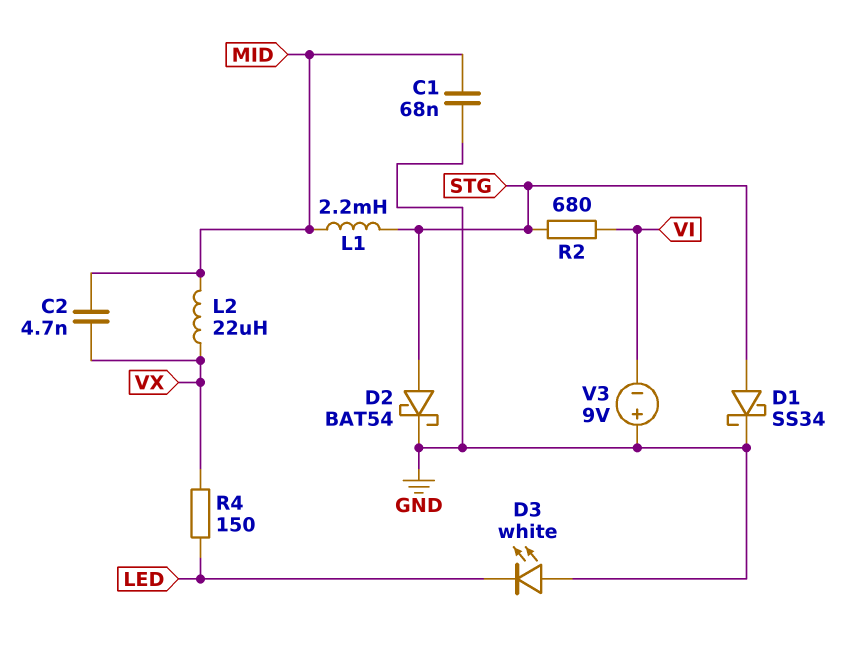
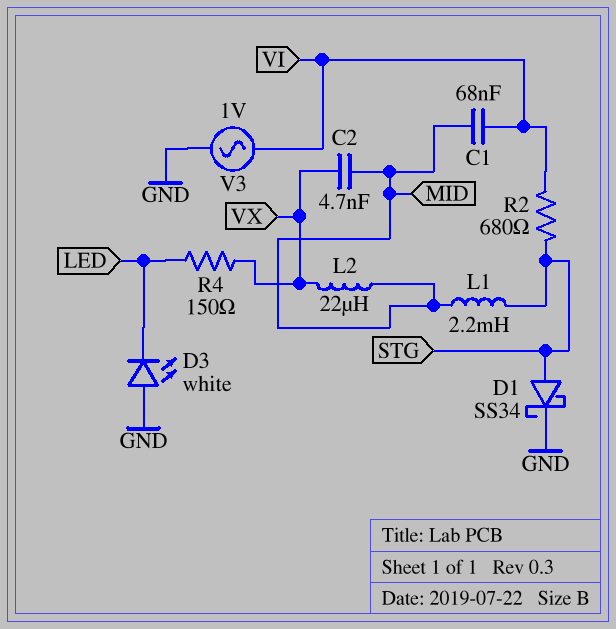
C1: 68nF (GND, MID) -> 68nF (MID, VI)
D2: schottky BAT54 (A STG, K GND) -> none
V3: 9V (plus GND, minus VI) -> AC 1V (GND, VI)

